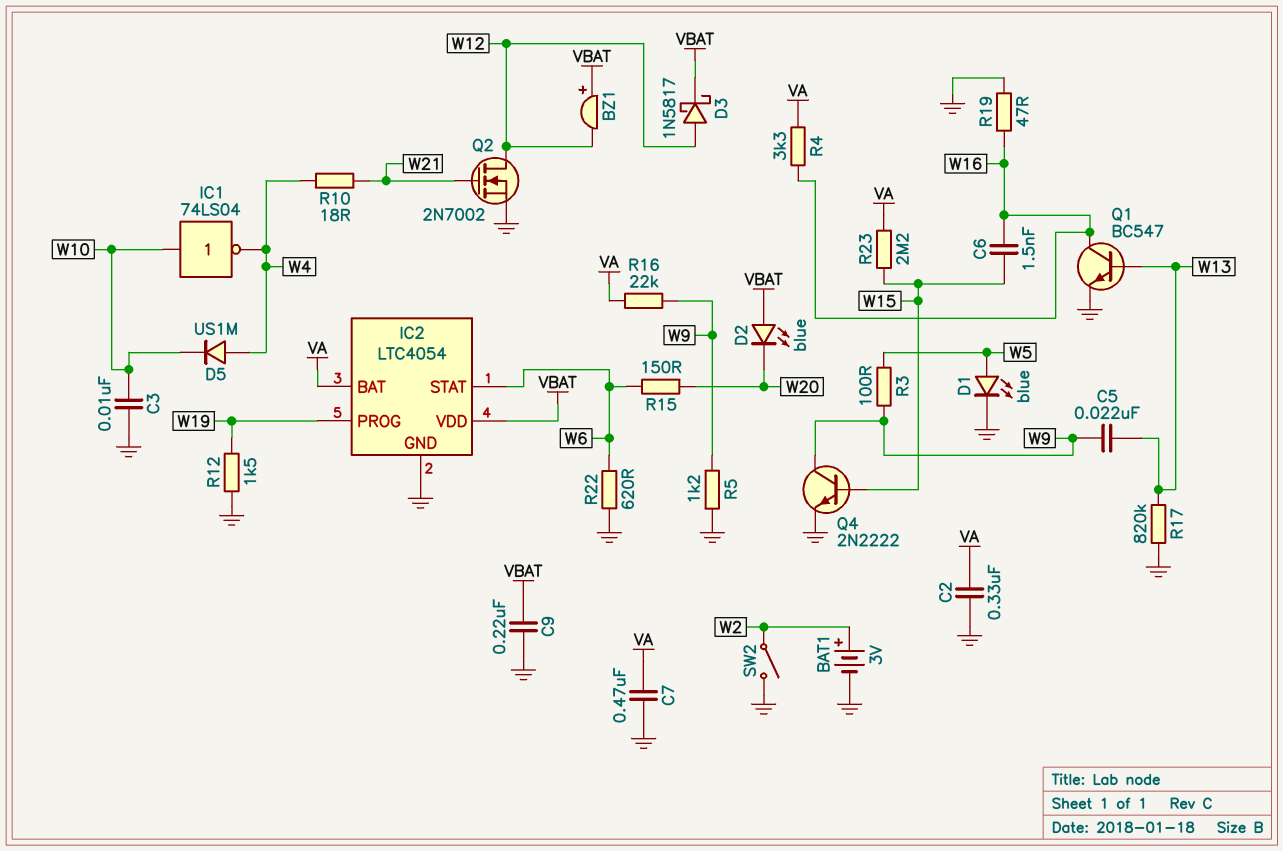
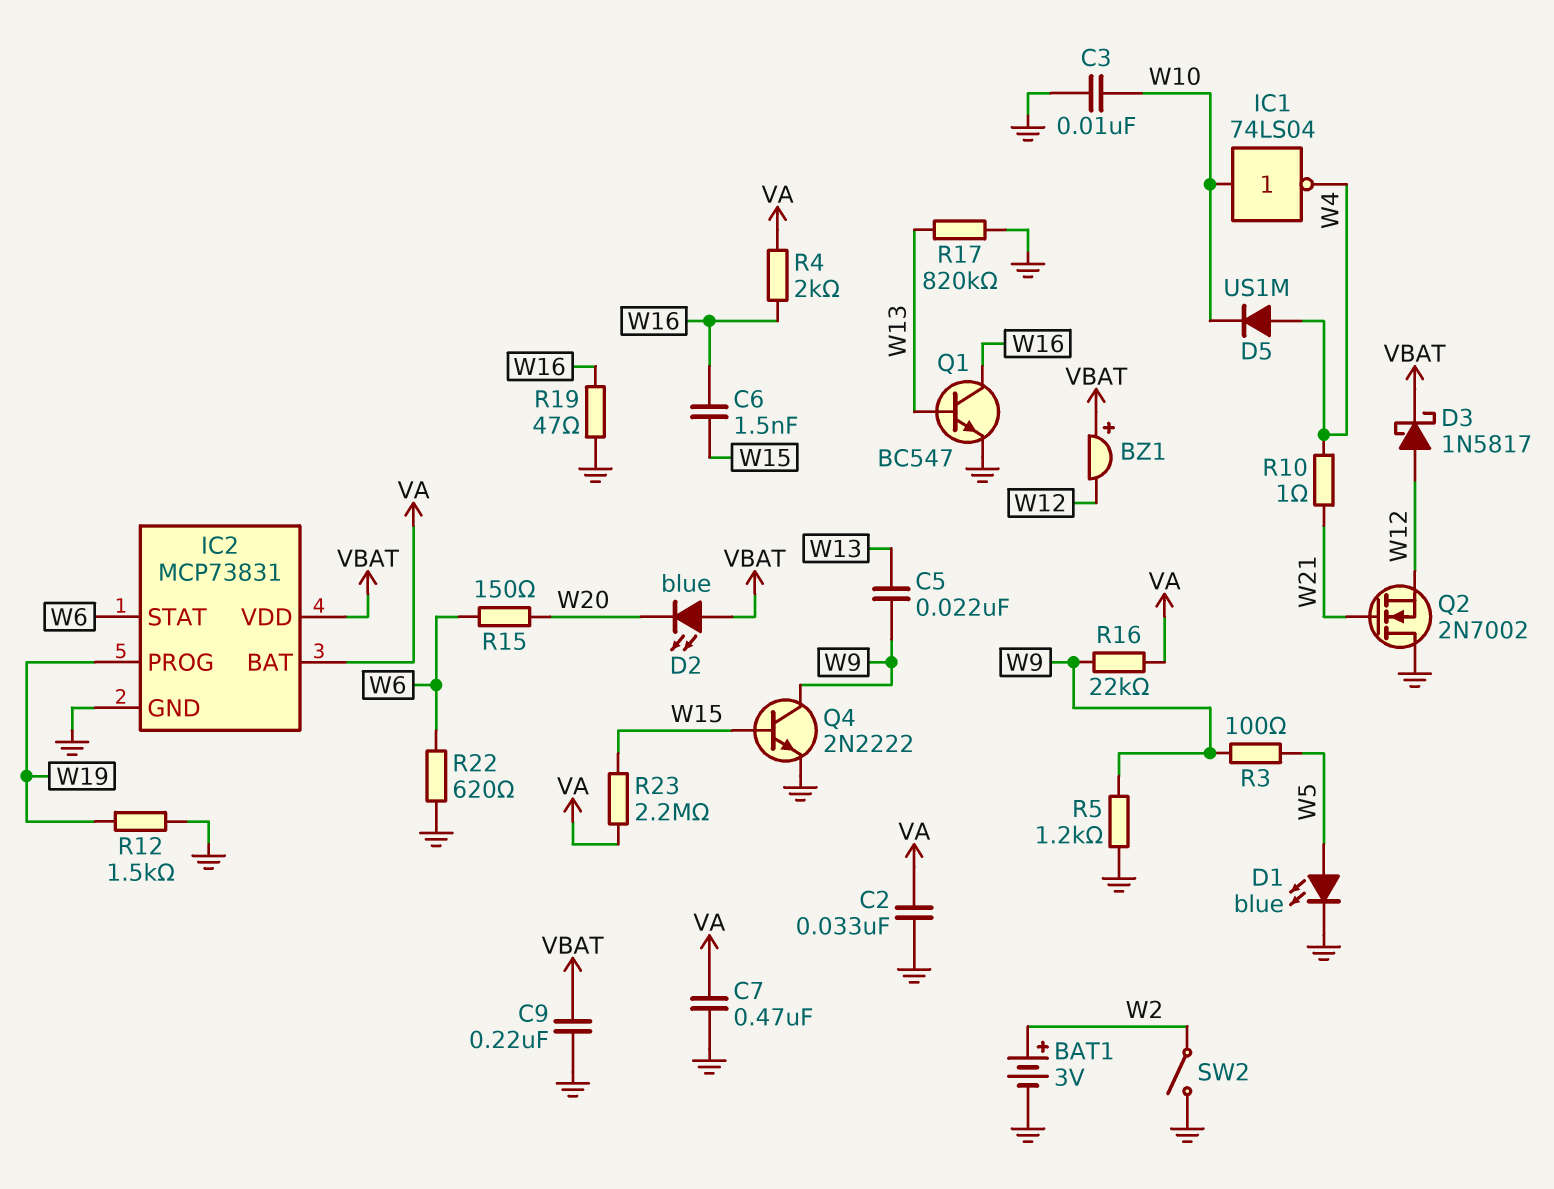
C2: 330nF (GND, VA) -> 33nF (GND, VA)
IC2: LTC4054 -> MCP73831
Q2: NMOS 2N7002 (G W21, D W12, S GND) -> NMOS 2N7002 (G W21, D GND, S W12)
R4: 3.3k (VA, W16) -> 2k (VA, W16)
R10: 18 (W4, W21) -> 1 (W4, W21)

